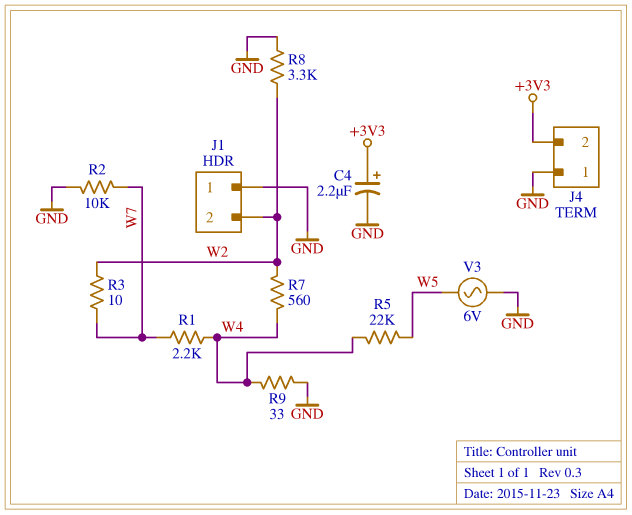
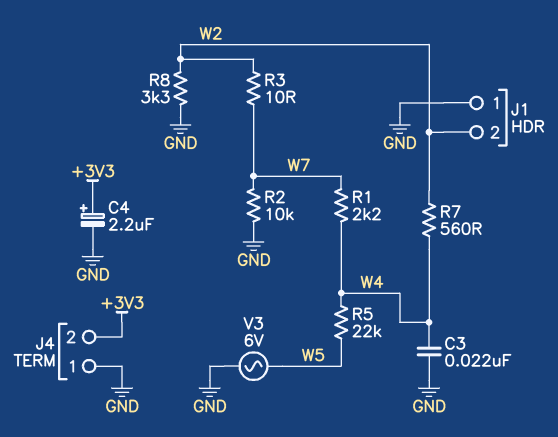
C3: none -> 22nF (GND, W4)
R9: 33 (GND, W4) -> none

